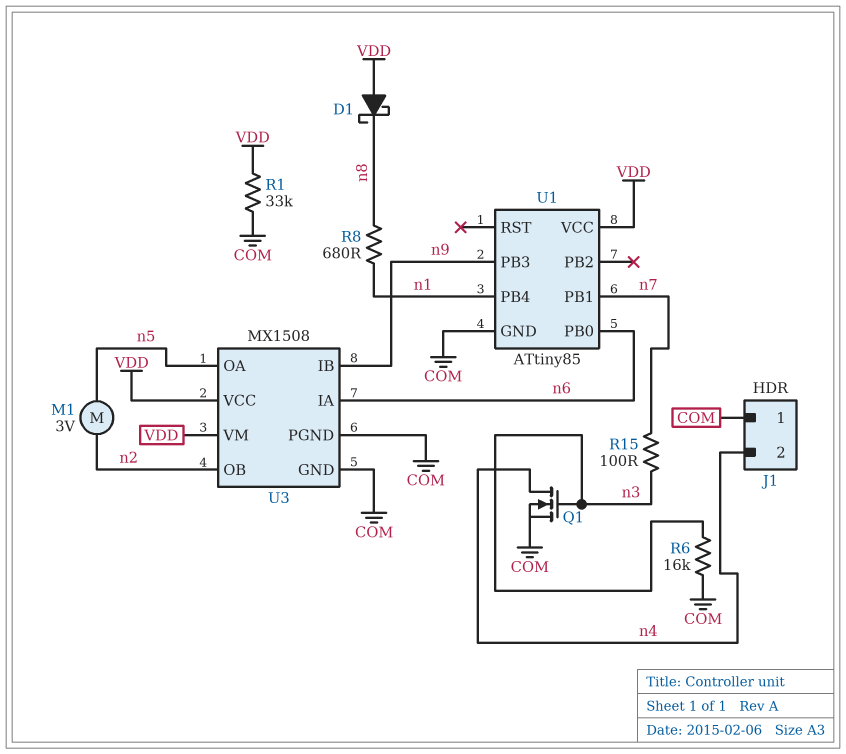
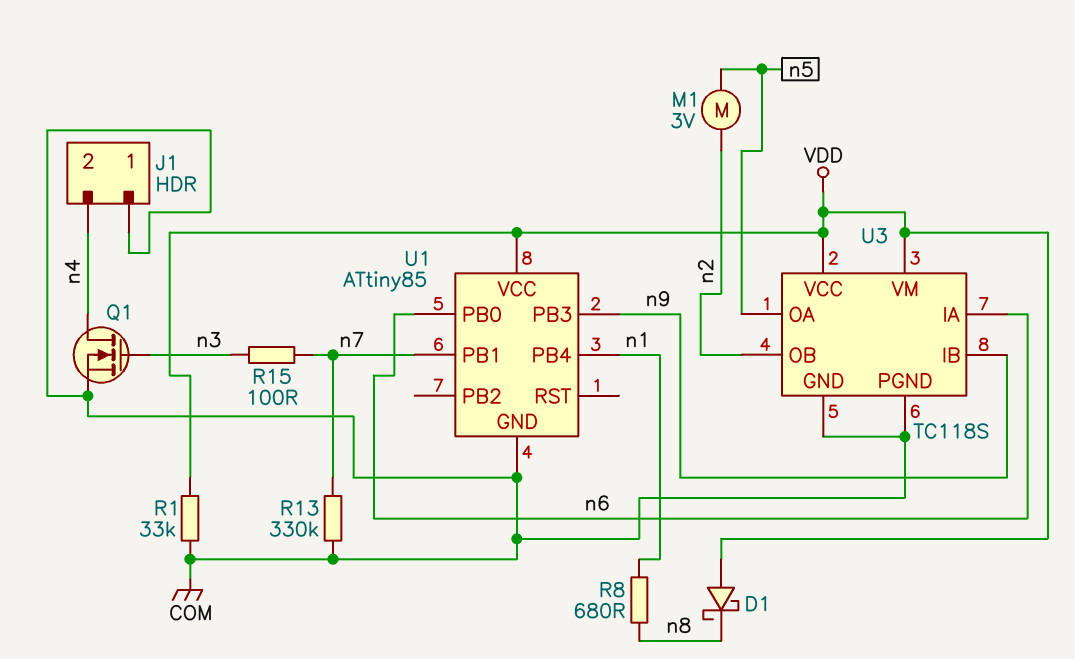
R6: 16k (COM, n3) -> none
R13: none -> 330k (COM, n7)
U3: MX1508 -> TC118S

